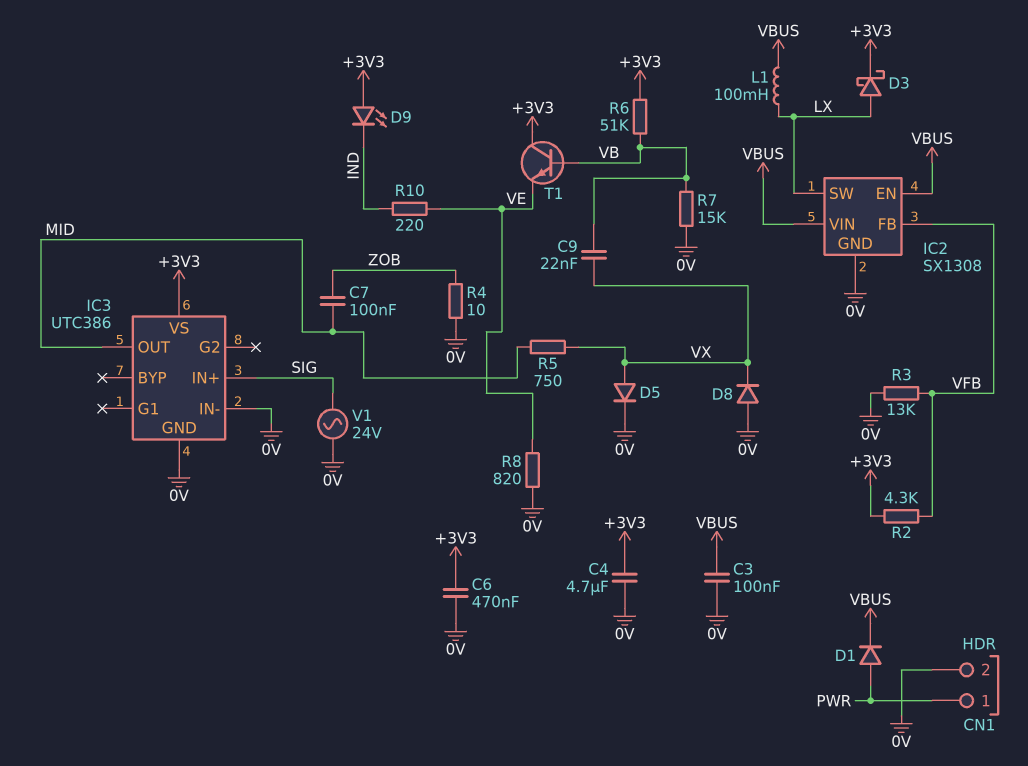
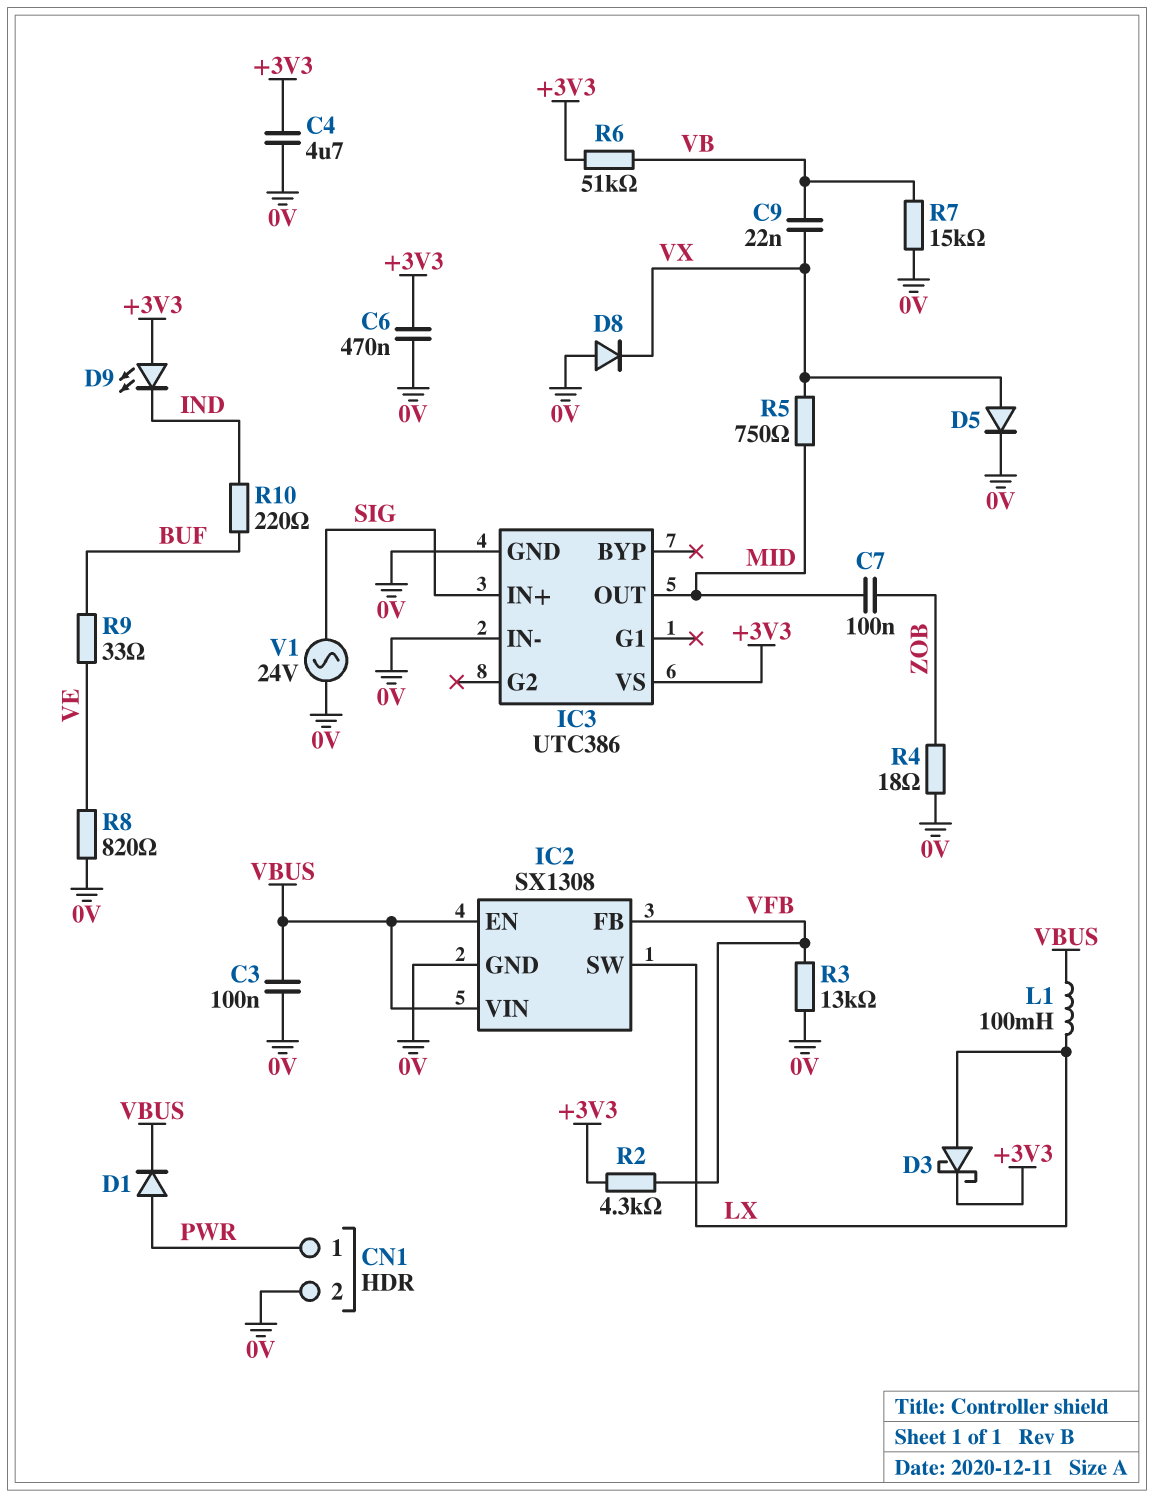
R4: 10 (0V, ZOB) -> 18 (0V, ZOB)
R9: none -> 33 (BUF, VE)
R10: 220 (IND, VE) -> 220 (BUF, IND)
T1: NPN (B VB, C +3V3, E VE) -> none

